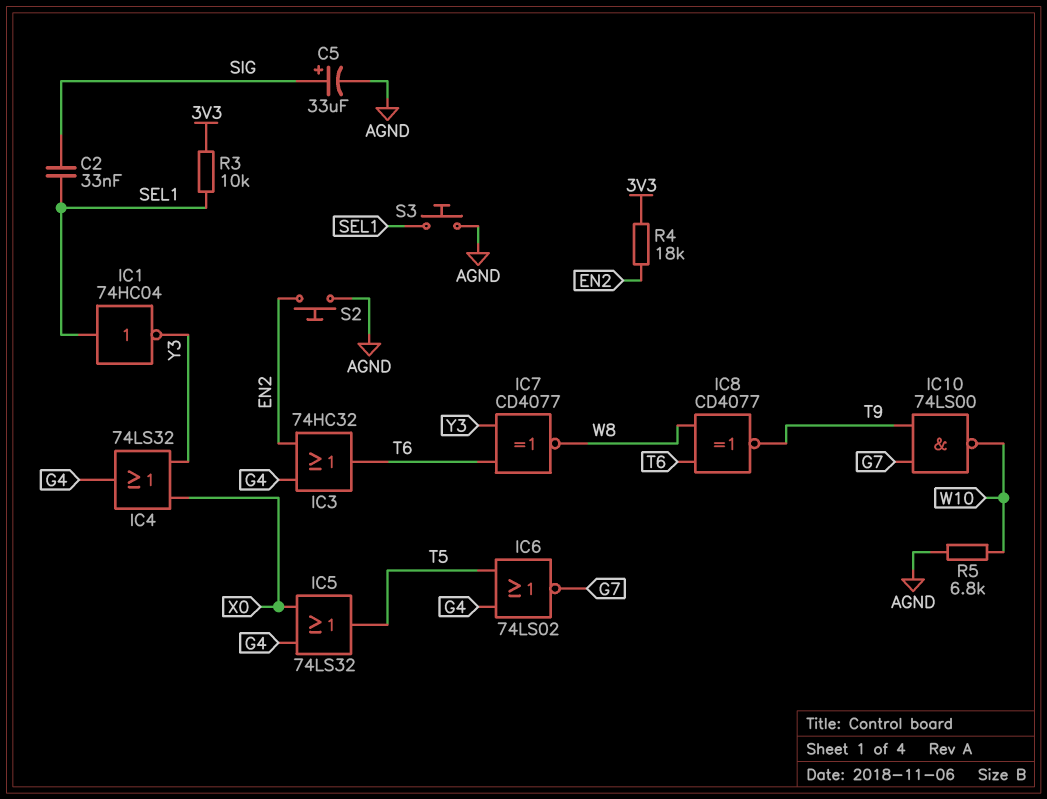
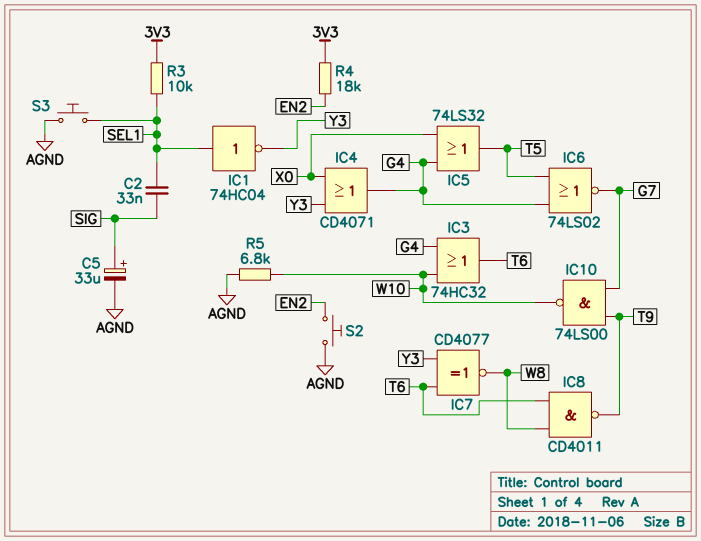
IC3: OR 74HC32 (in EN2, in G4, out T6) -> OR 74HC32 (in G4, in W10, out T6)
IC4: OR 74LS32 (in X0, in Y3, out G4) -> OR CD4071 (in X0, in Y3, out G4)
IC8: XNOR CD4077 (in T6, in W8, out T9) -> NAND CD4011 (in T6, in W8, out T9)

